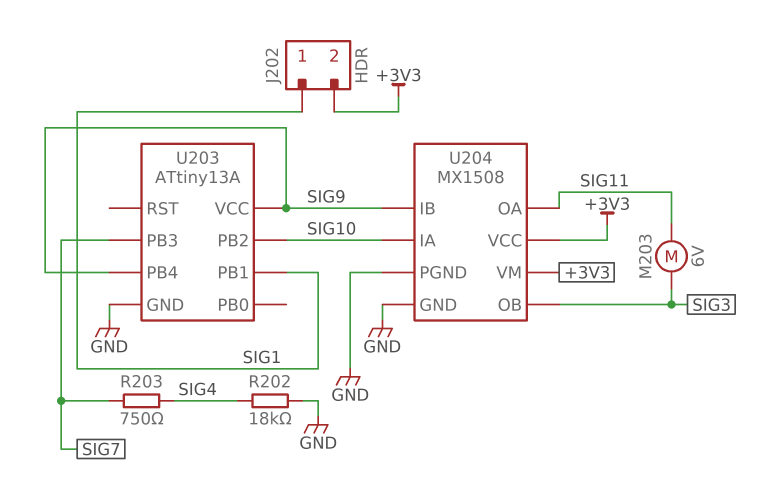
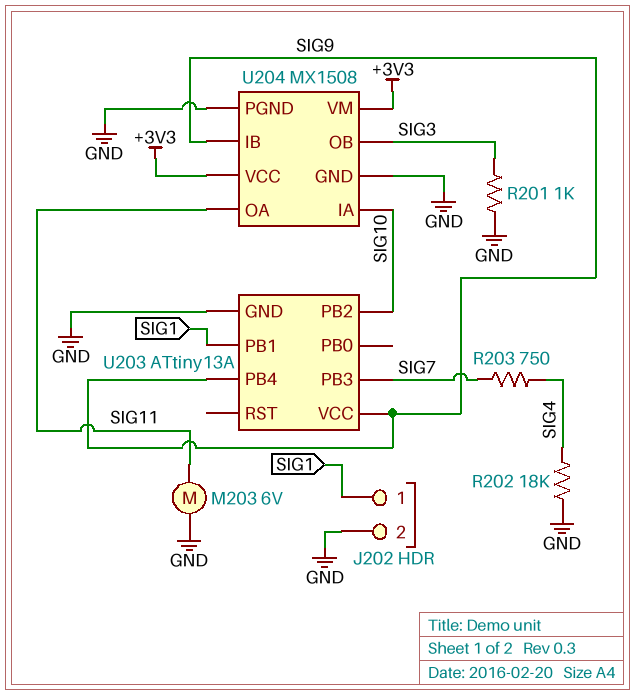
J202 pin 2: +3V3 -> GND
M203: motor 6V (SIG3, SIG11) -> motor 6V (GND, SIG11)
R201: none -> 1k (GND, SIG3)

